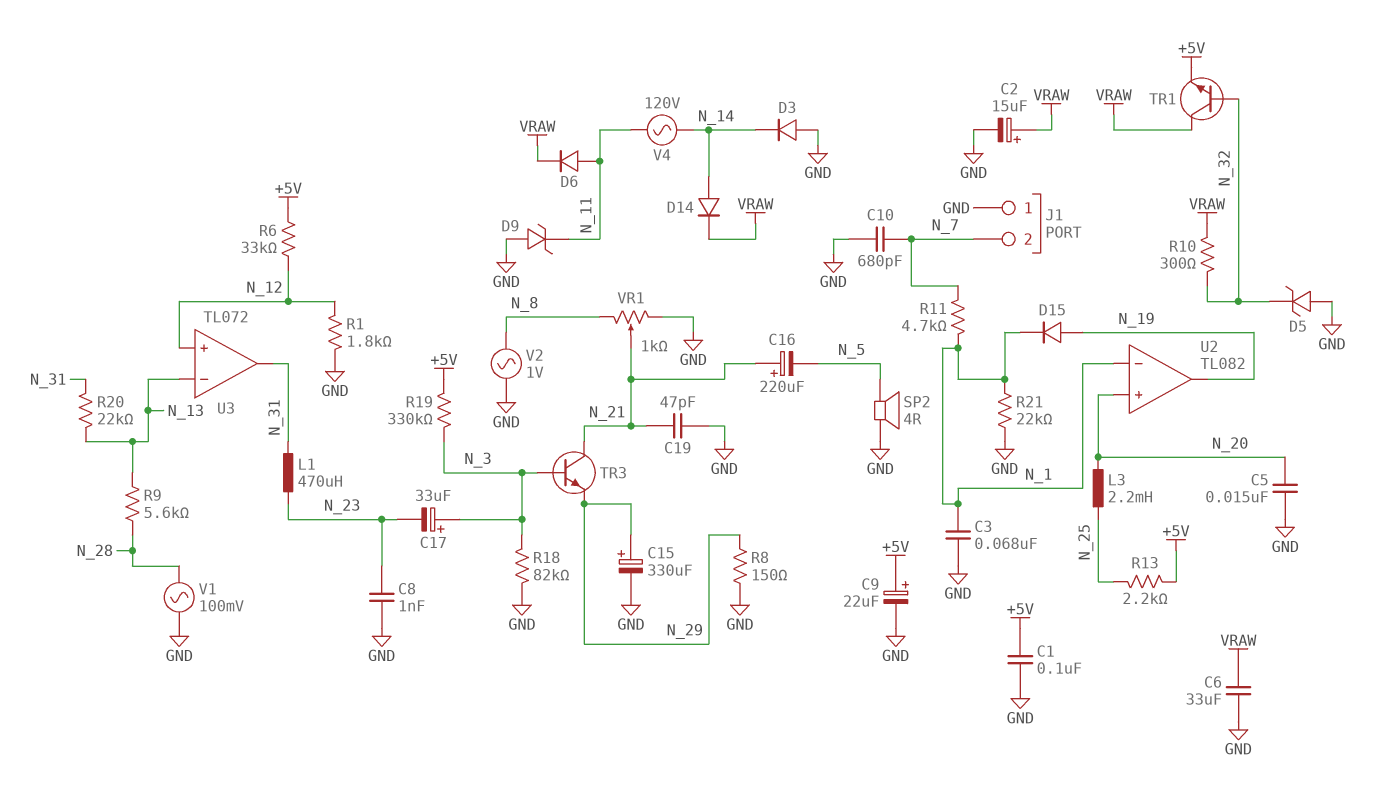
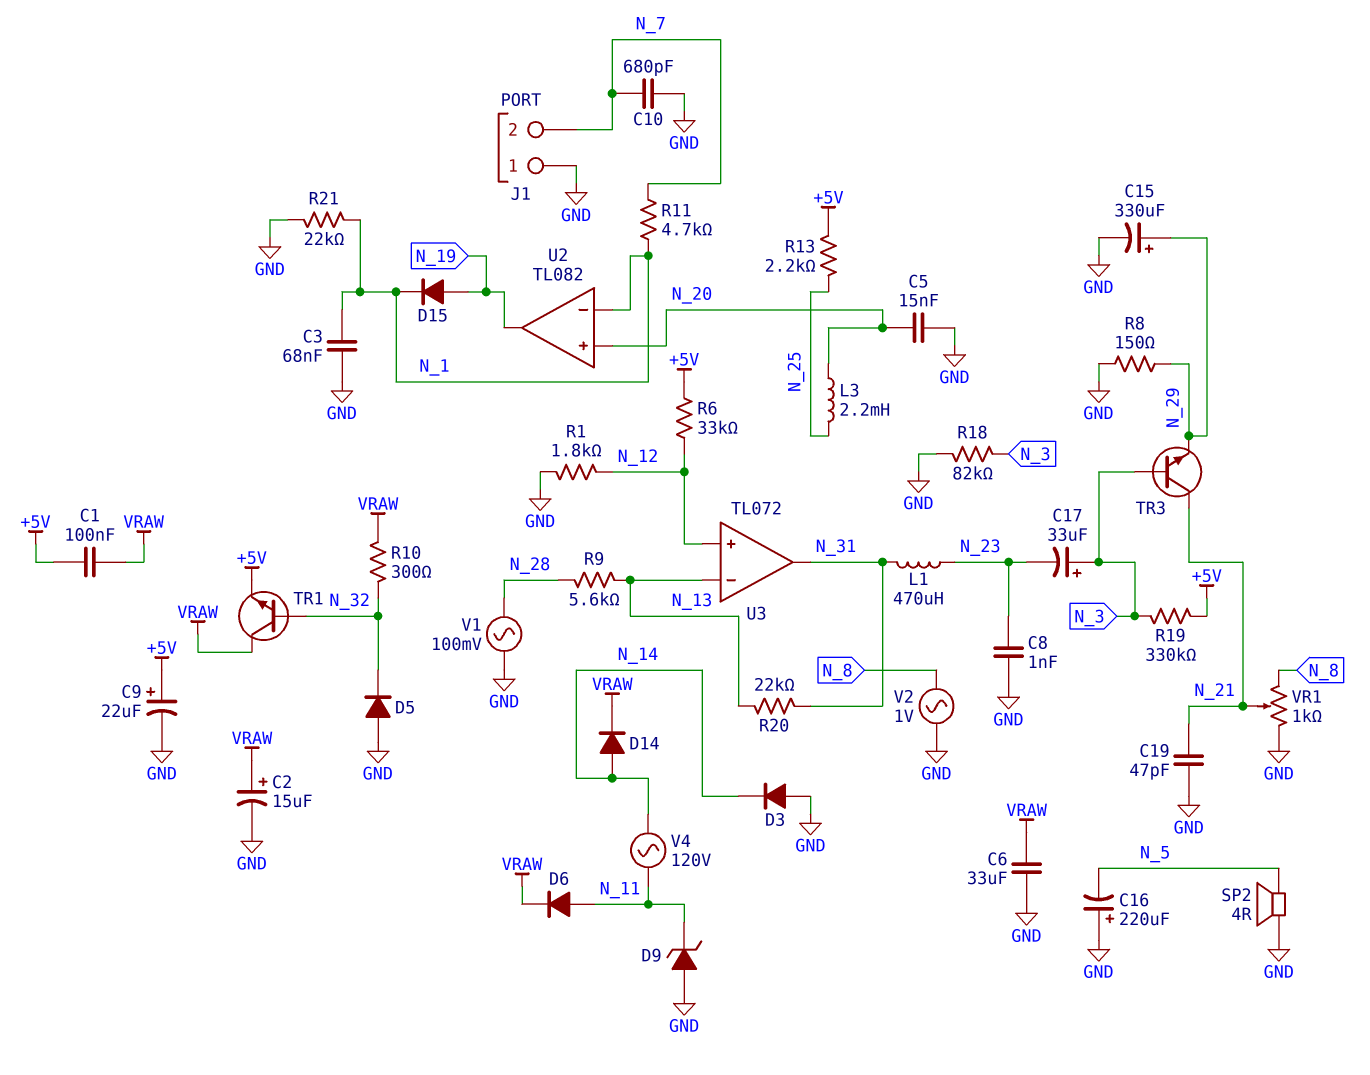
C1: 100nF (+5V, GND) -> 100nF (+5V, VRAW)
C16: 220uF (plus N_21, minus N_5) -> 220uF (plus GND, minus N_5)
D5: zener (A GND, K N_32) -> diode (A GND, K N_32)

